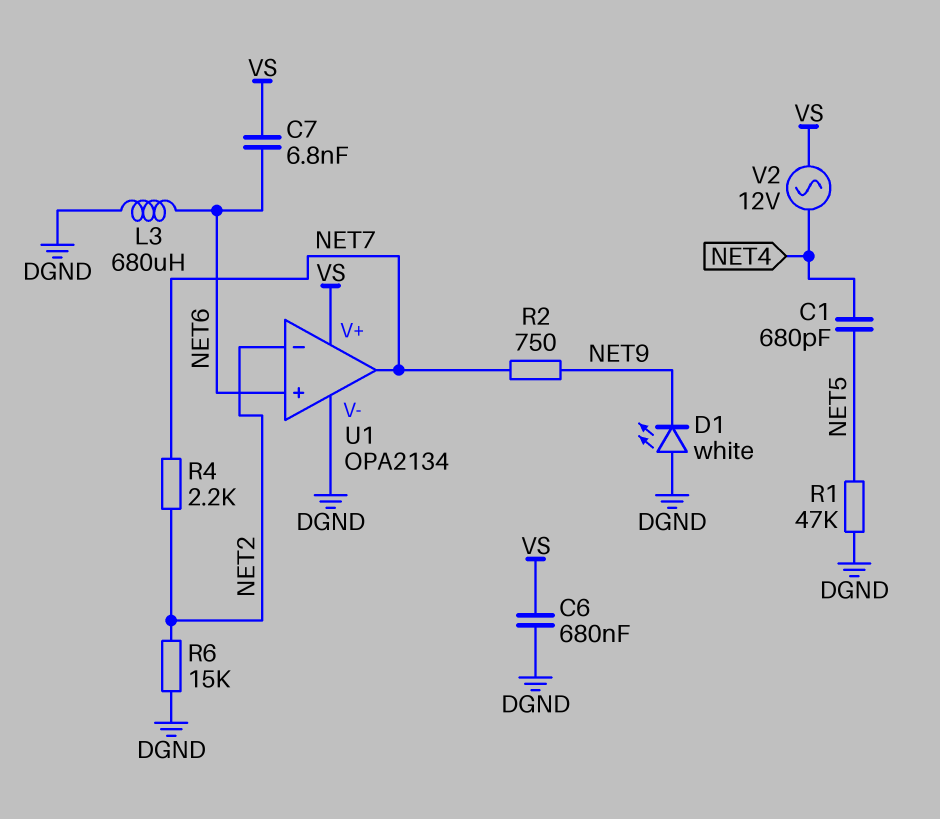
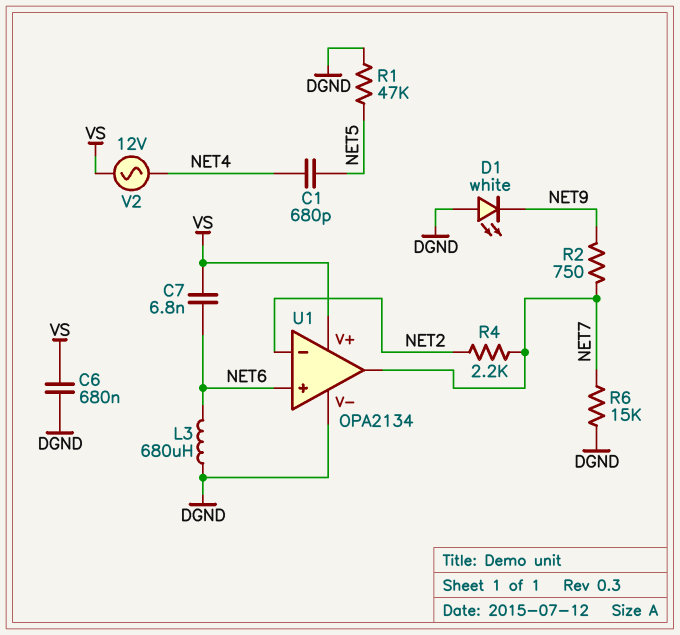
R6: 15k (DGND, NET2) -> 15k (DGND, NET7)

